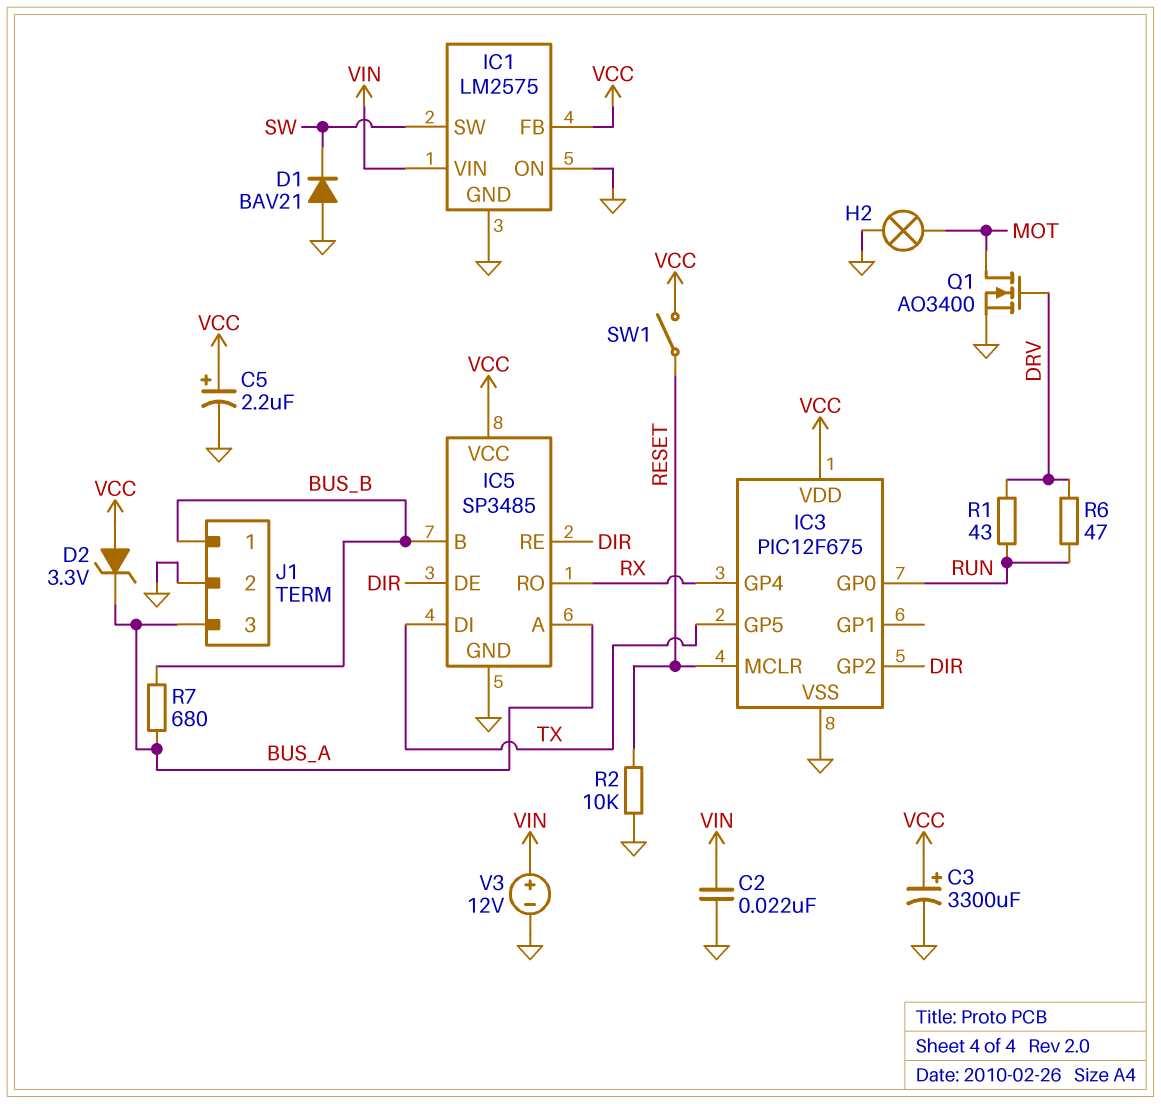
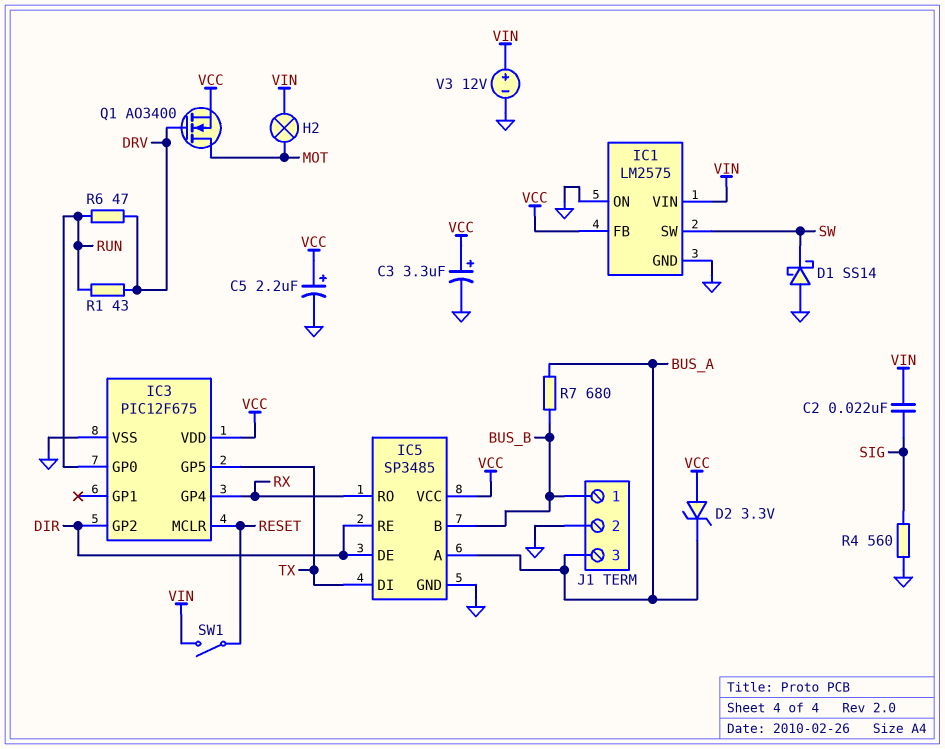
C2: 22nF (GND, VIN) -> 22nF (SIG, VIN)
C3: 3300uF (plus VCC, minus GND) -> 3.3uF (plus VCC, minus GND)
D1: diode BAV21 (A GND, K SW) -> schottky SS14 (A GND, K SW)
H2: lamp (GND, MOT) -> lamp (MOT, VIN)
Q1: NMOS AO3400 (G DRV, D MOT, S GND) -> NMOS AO3400 (G DRV, D MOT, S VCC)
R2: 10k (GND, RESET) -> none
R4: none -> 560 (GND, SIG)
SW1: switch (RESET, VCC) -> switch (RESET, VIN)

